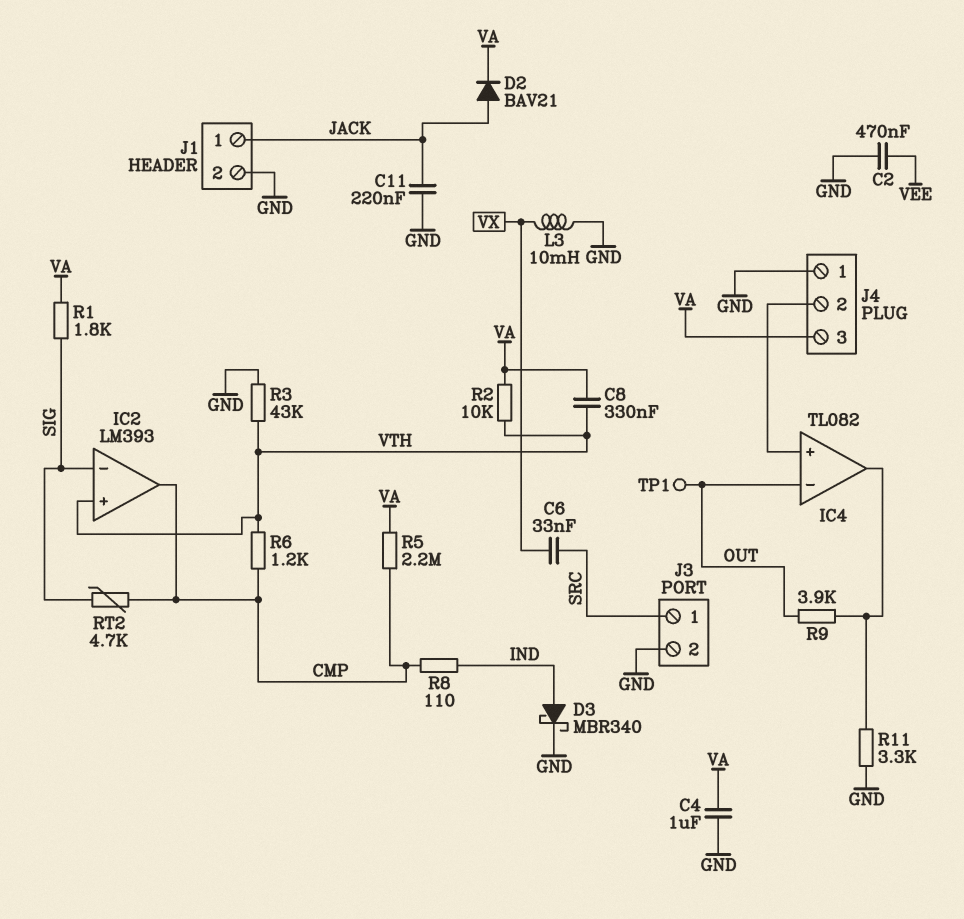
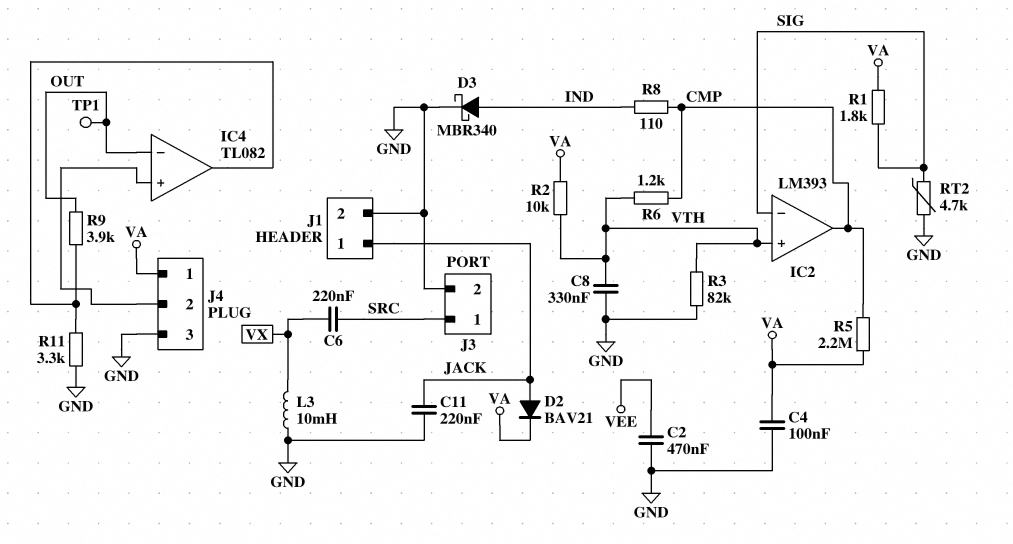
C4: 1uF (GND, VA) -> 100nF (GND, VA)
C6: 33nF (SRC, VX) -> 220nF (SRC, VX)
C8: 330nF (VA, VTH) -> 330nF (GND, VTH)
J4 pin 1: GND -> VA
J4 pin 3: VA -> GND
R3: 43k (GND, VTH) -> 82k (GND, VTH)
RT2: 4.7k (CMP, SIG) -> 4.7k (GND, SIG)

